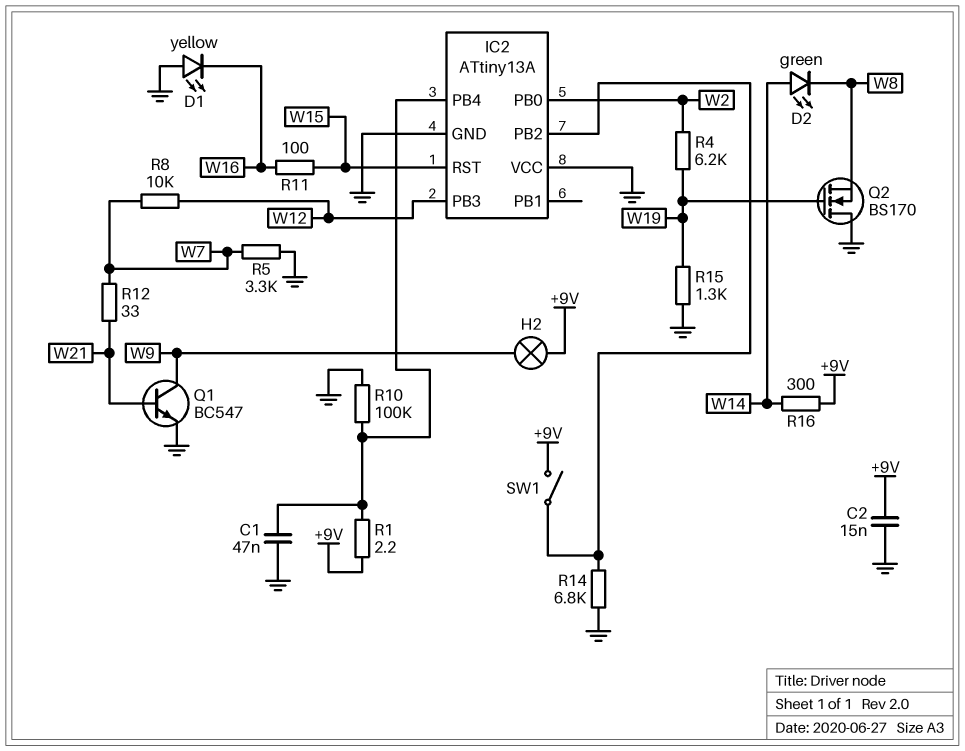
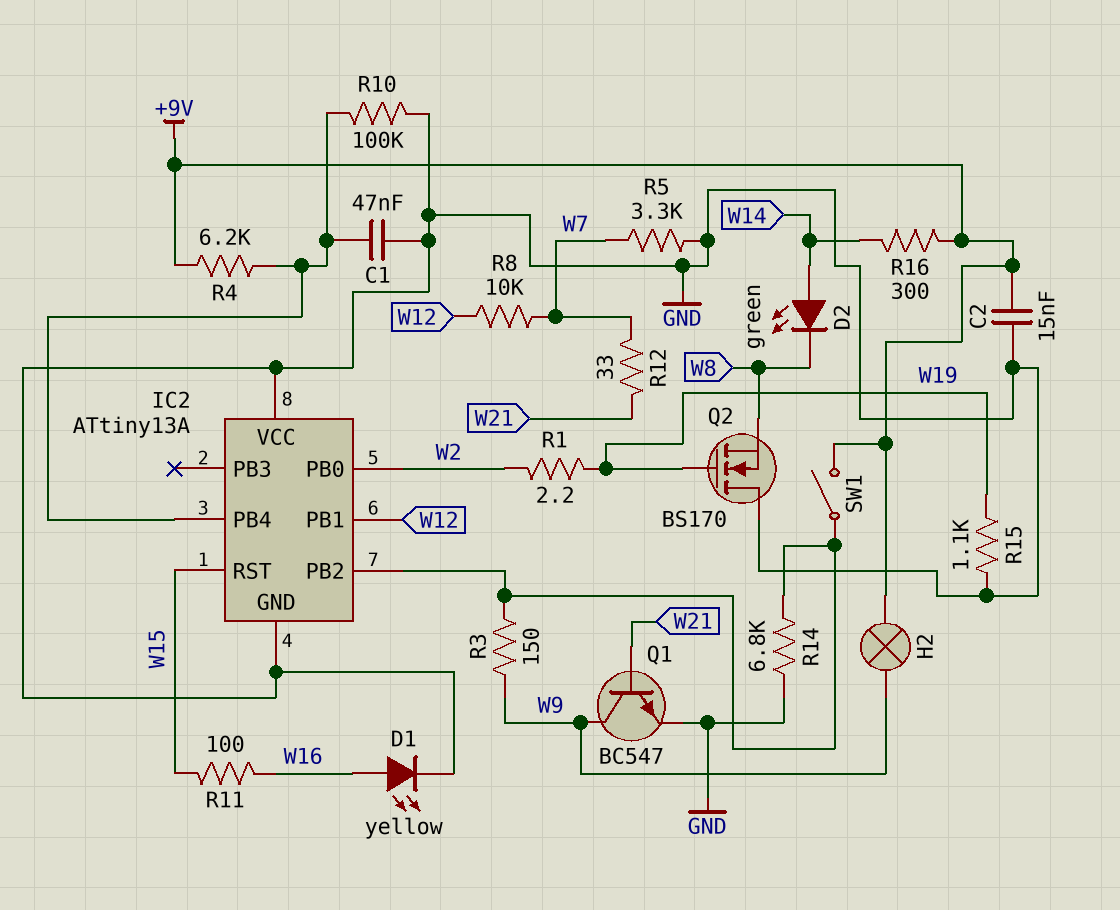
D1: LED yellow (A GND, K W16) -> LED yellow (A W16, K GND)
IC2 pin PB1: none -> W12
IC2 pin PB3: W12 -> none
R1: 2.2 (+9V, IC2/PB4) -> 2.2 (W2, W19)
R3: none -> 150 (IC2/PB2, W9)
R4: 6.2k (W2, W19) -> 6.2k (+9V, IC2/PB4)
R15: 1.3k (GND, W19) -> 1.1k (GND, W19)

